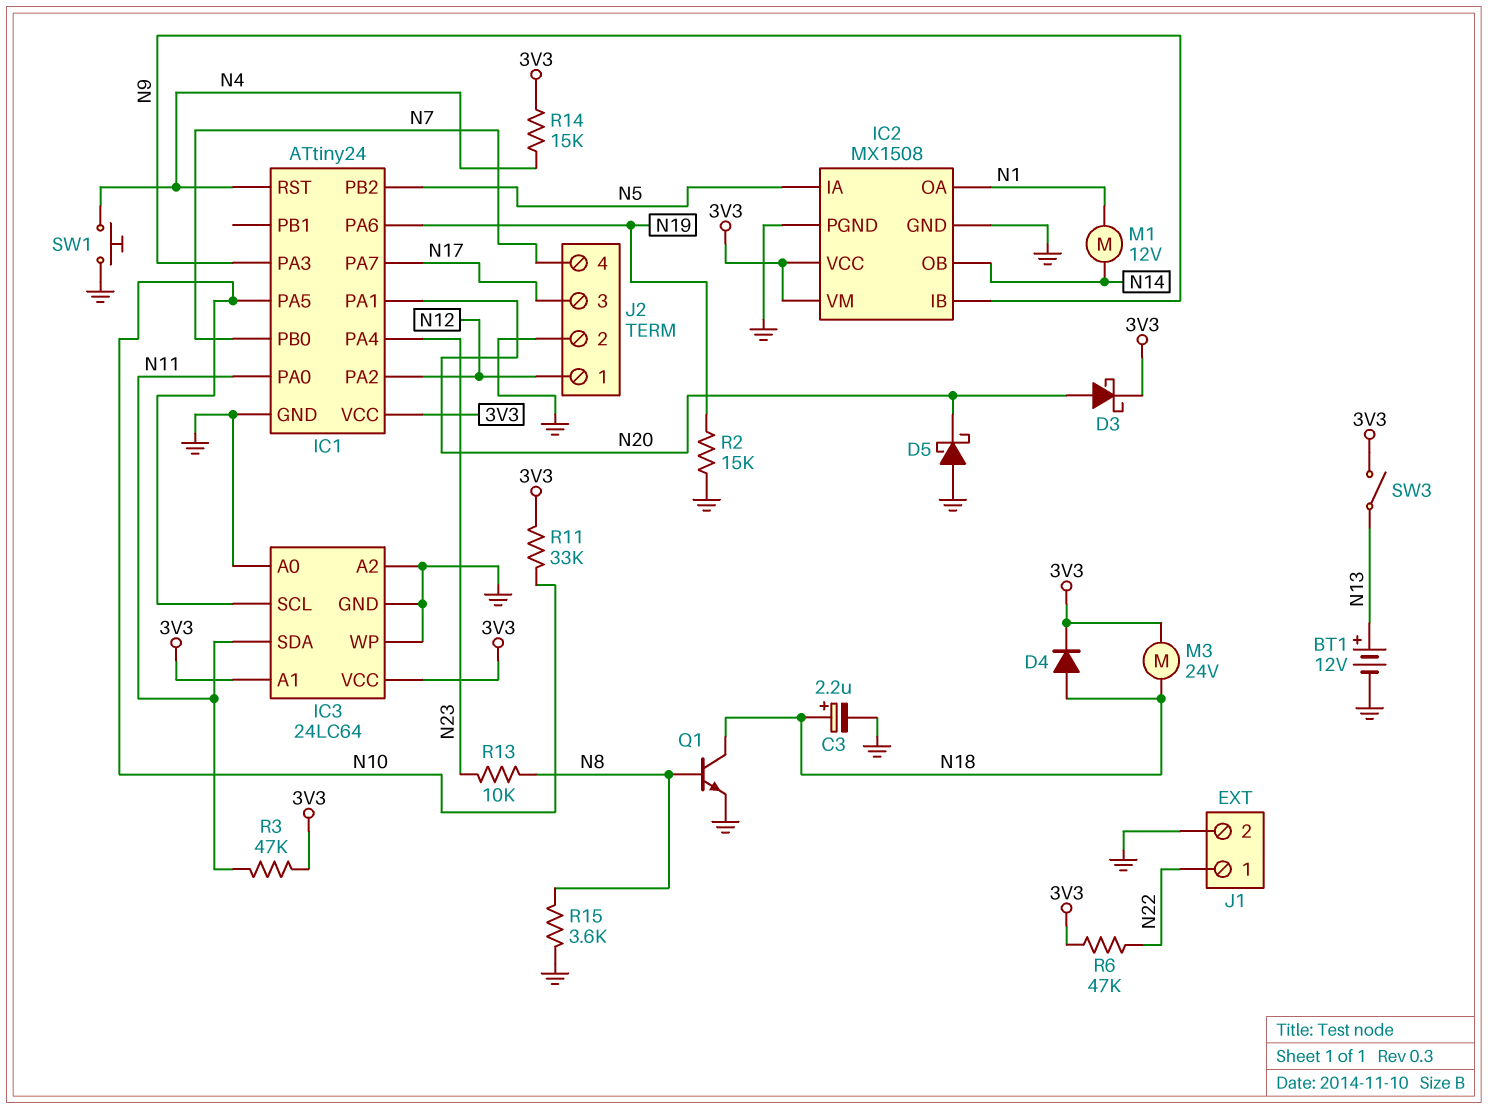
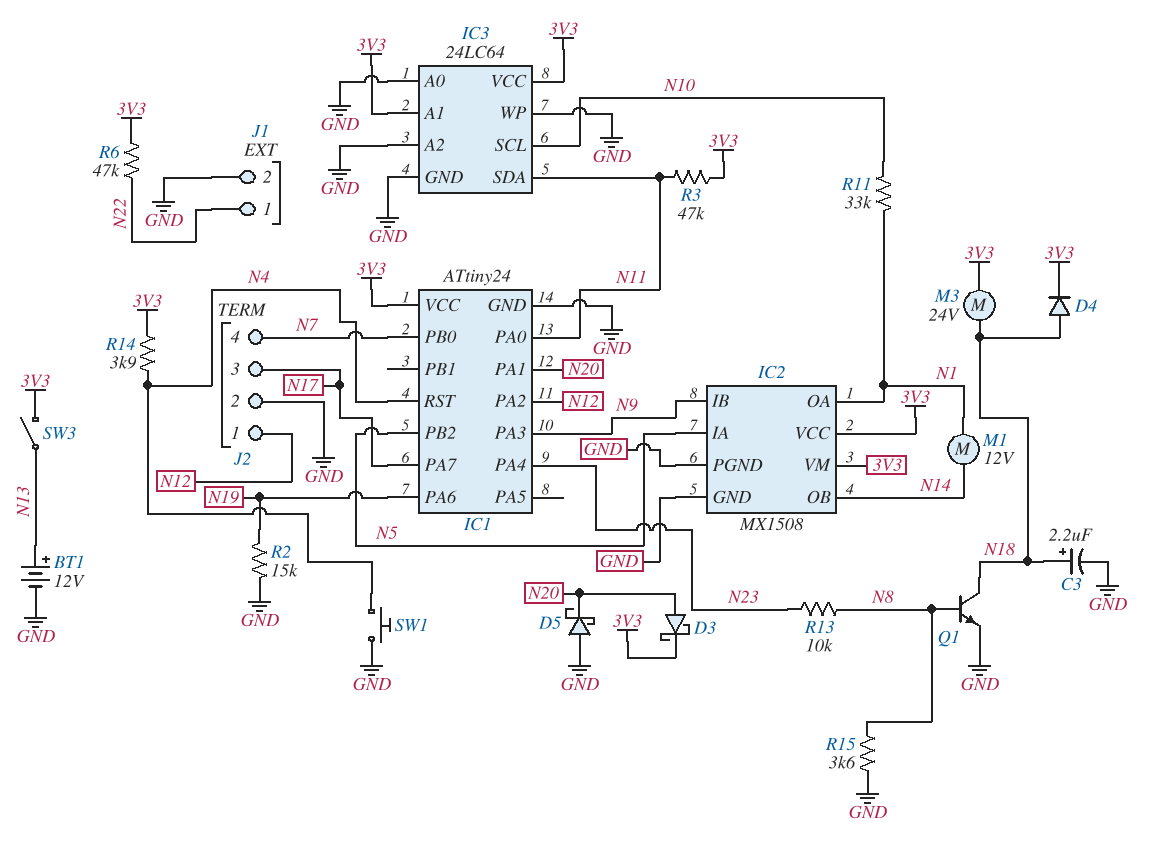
IC1 pin PA5: N10 -> none
R11: 33k (3V3, N10) -> 33k (N1, N10)
R14: 15k (3V3, N4) -> 3.9k (3V3, N4)

